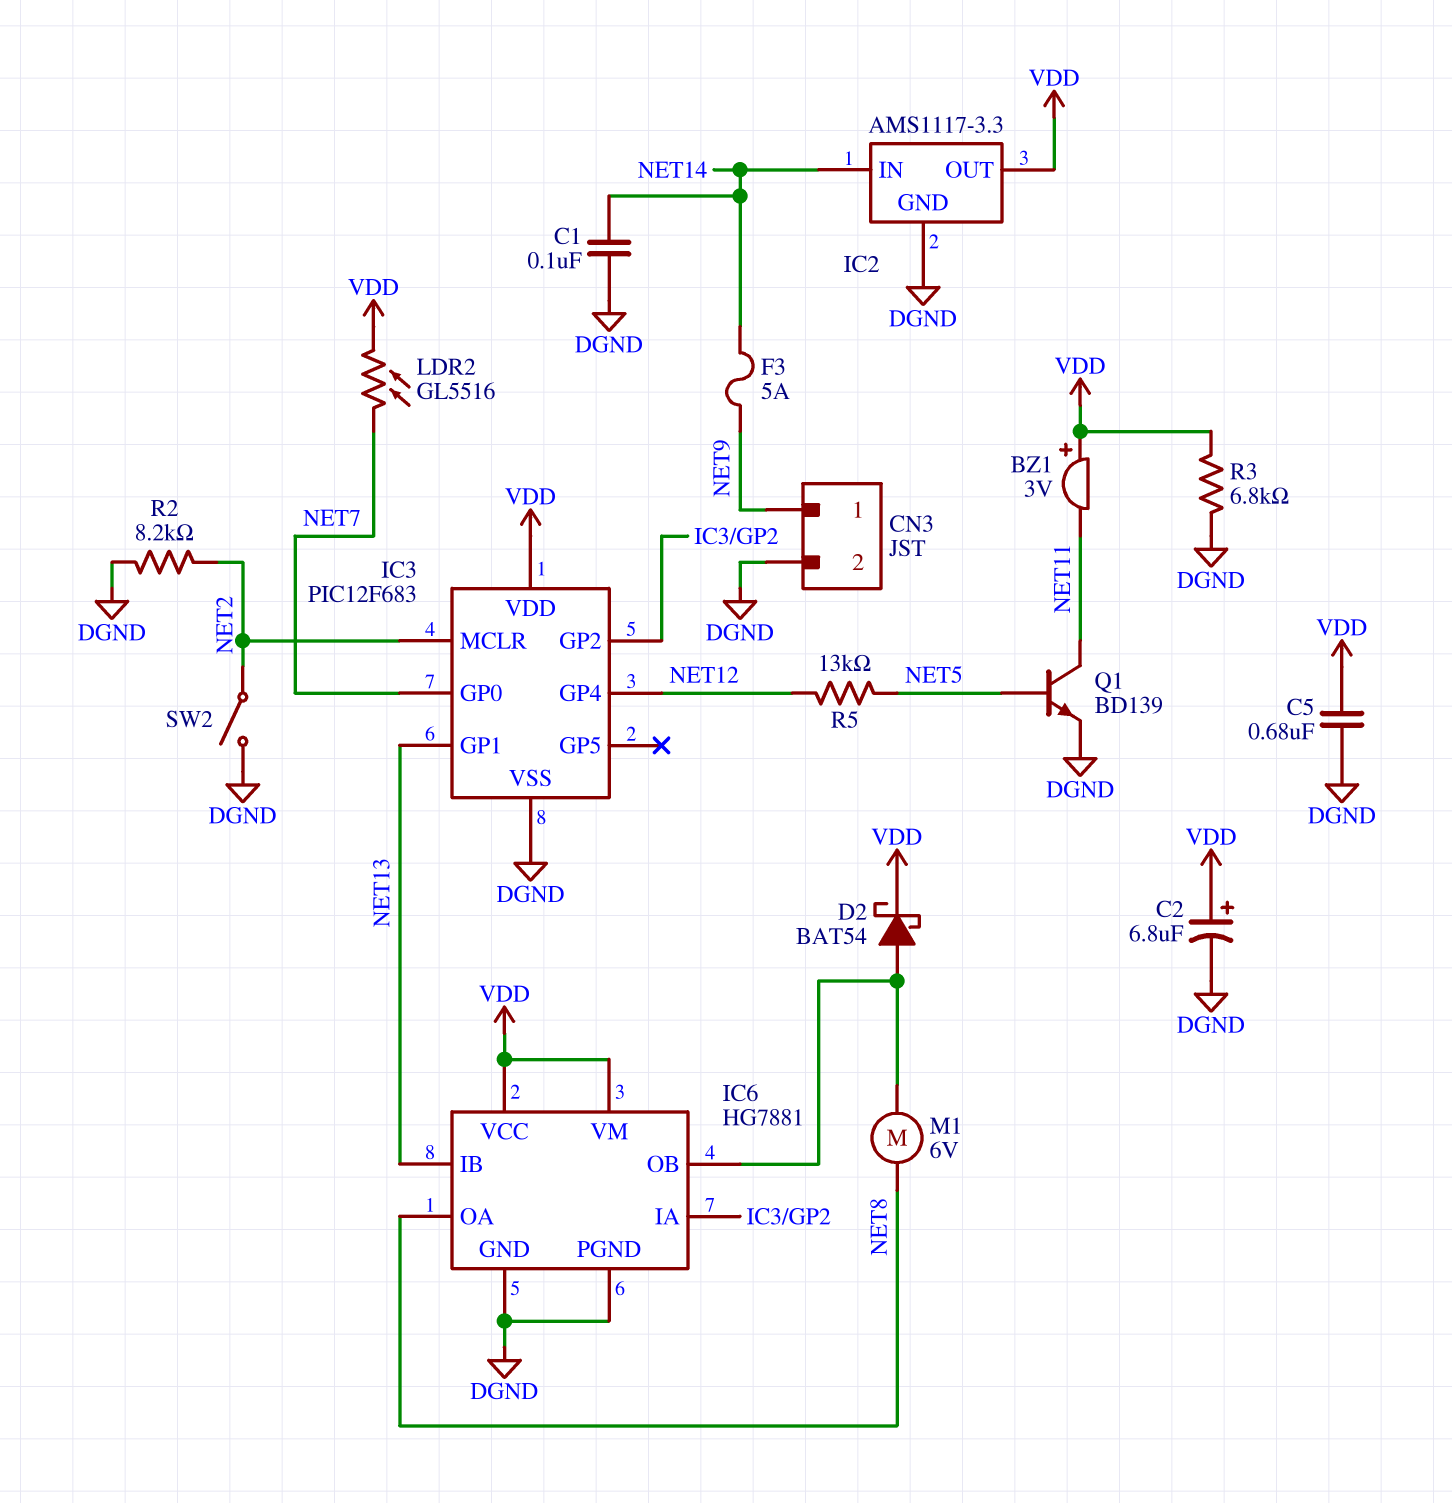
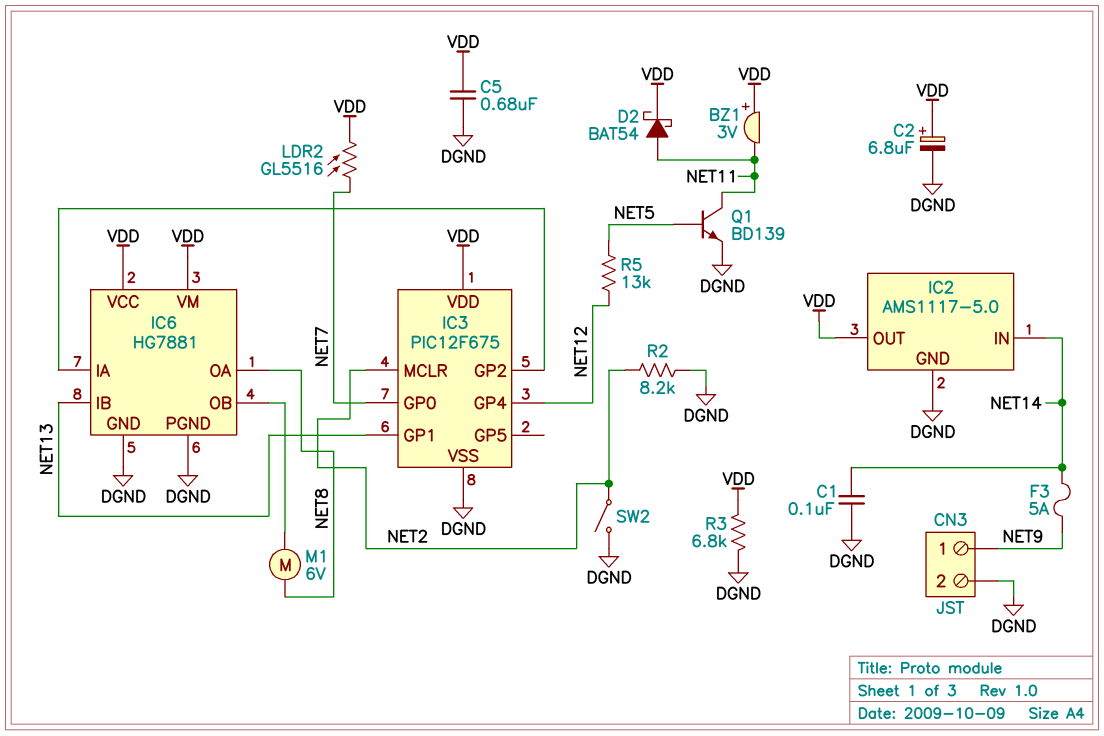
D2: schottky BAT54 (A IC6/OB, K VDD) -> schottky BAT54 (A NET11, K VDD)
IC2: AMS1117-3.3 -> AMS1117-5.0
IC3: PIC12F683 -> PIC12F675

